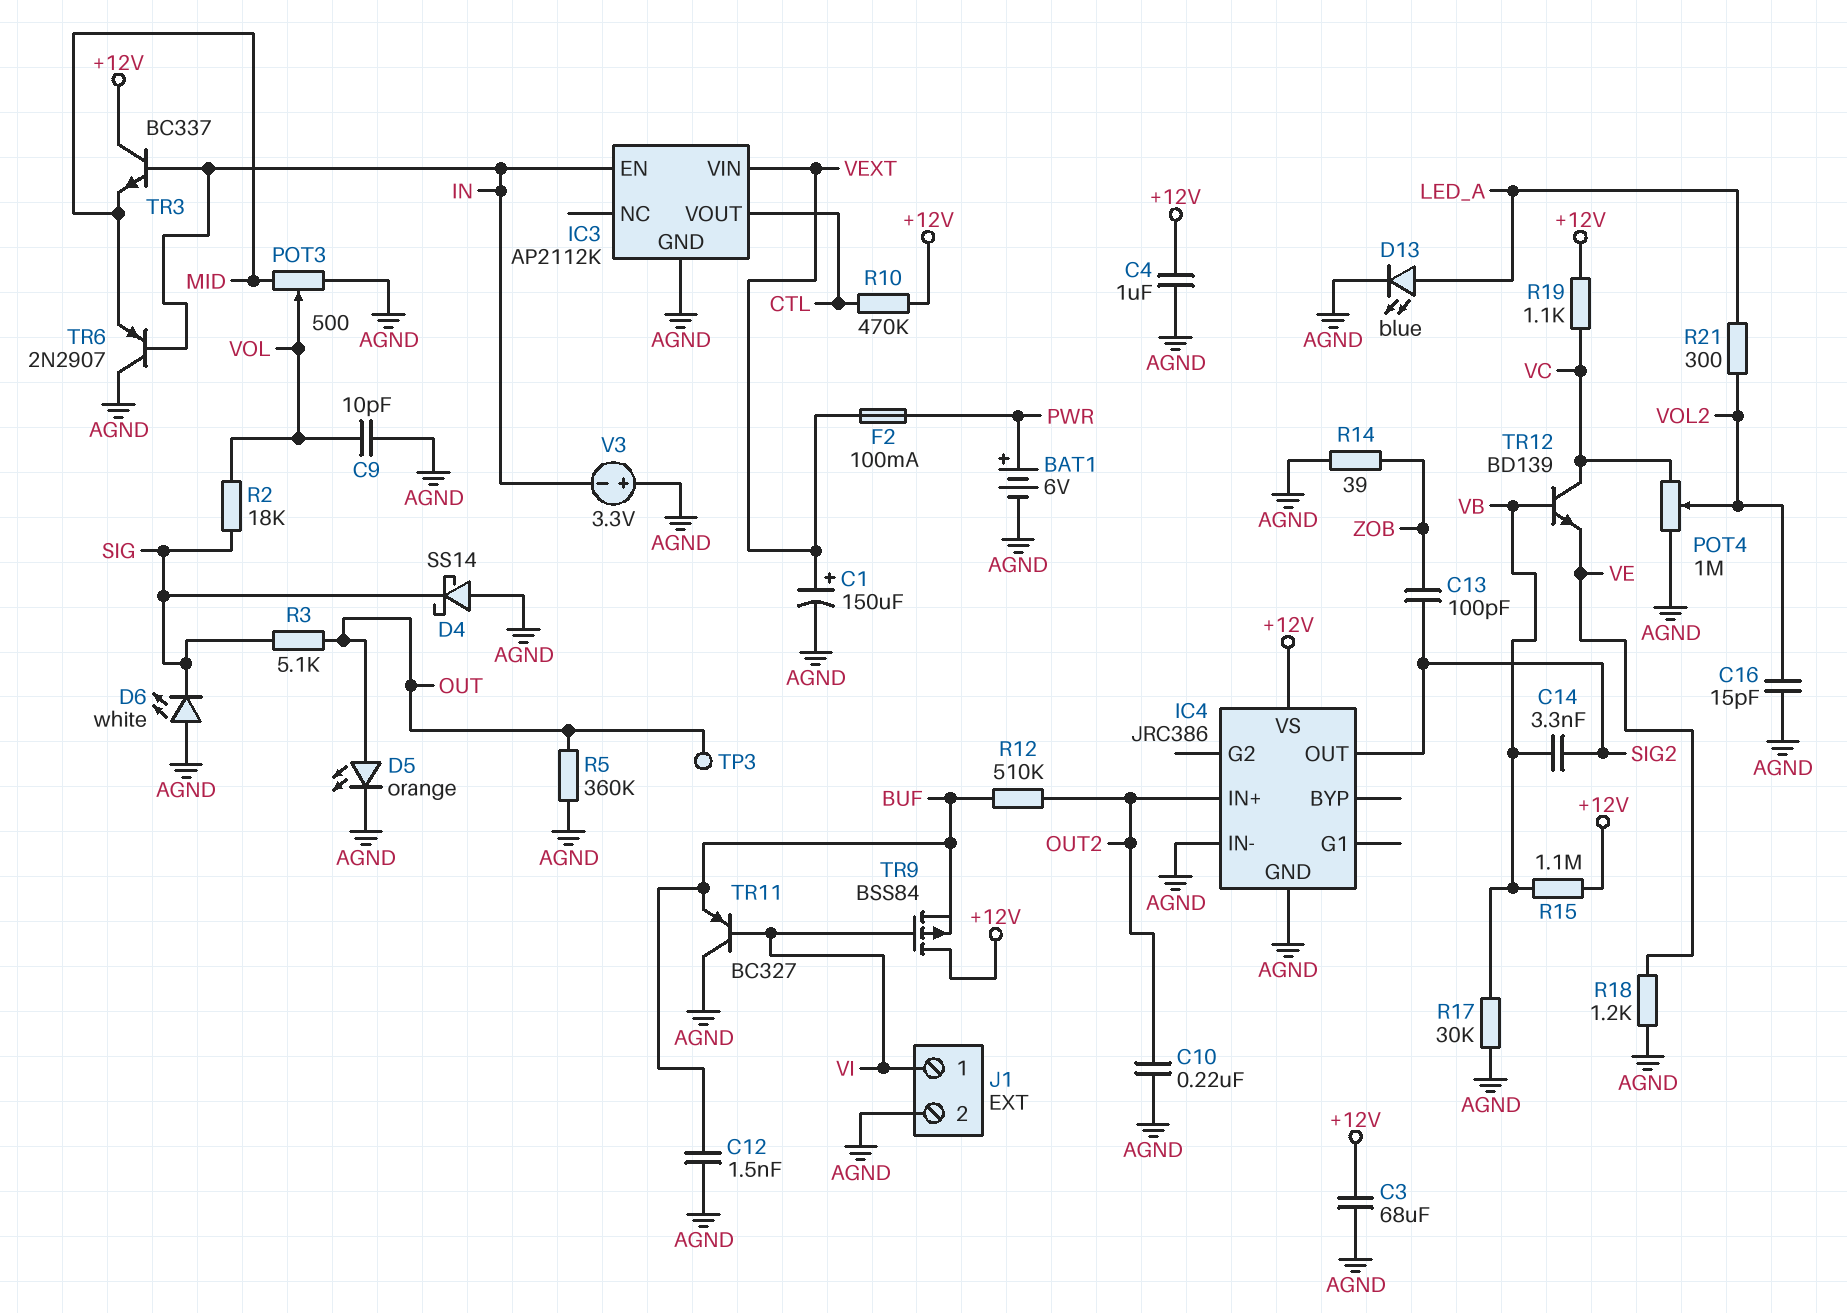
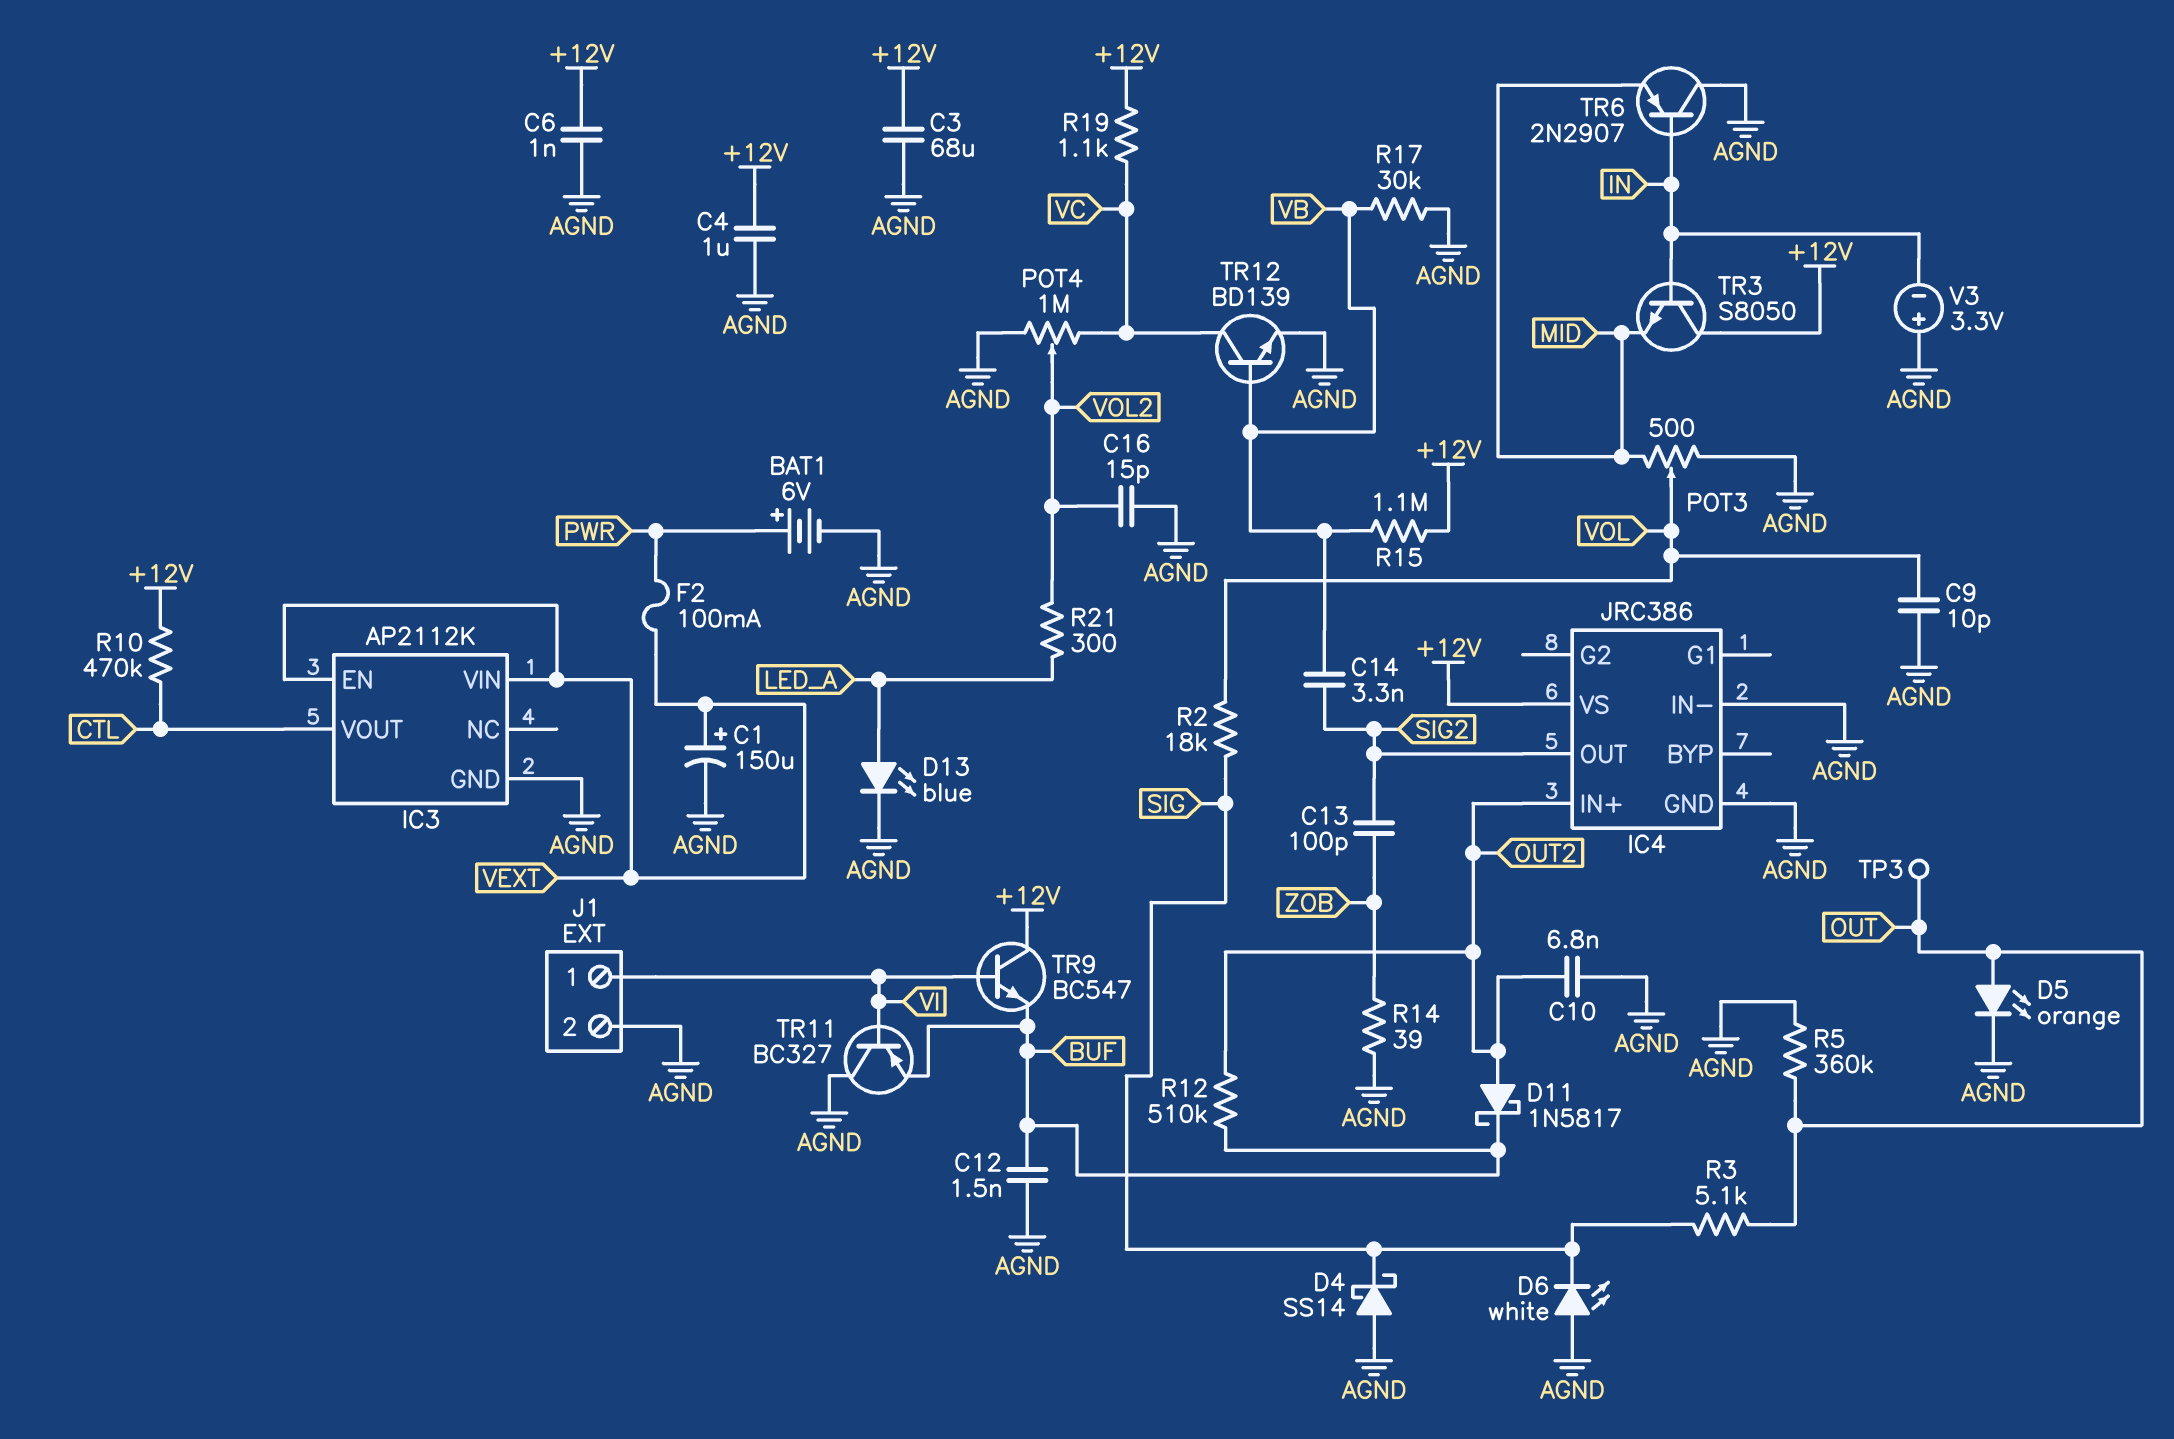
C6: none -> 1nF (+12V, AGND)
C10: 220nF (AGND, OUT2) -> 6.8nF (AGND, OUT2)
D11: none -> schottky 1N5817 (A OUT2, K BUF)
IC3 pin EN: IN -> VEXT
R18: 1.2k (AGND, VE) -> none
TR3: NPN BC337 (B IN, C +12V, E MID) -> NPN S8050 (B IN, C +12V, E MID)
TR9: PMOS BSS84 (G VI, D +12V, S BUF) -> NPN BC547 (B VI, C +12V, E BUF)
TR12: NPN BD139 (B VB, C VC, E VE) -> NPN BD139 (B VB, C VC, E AGND)

